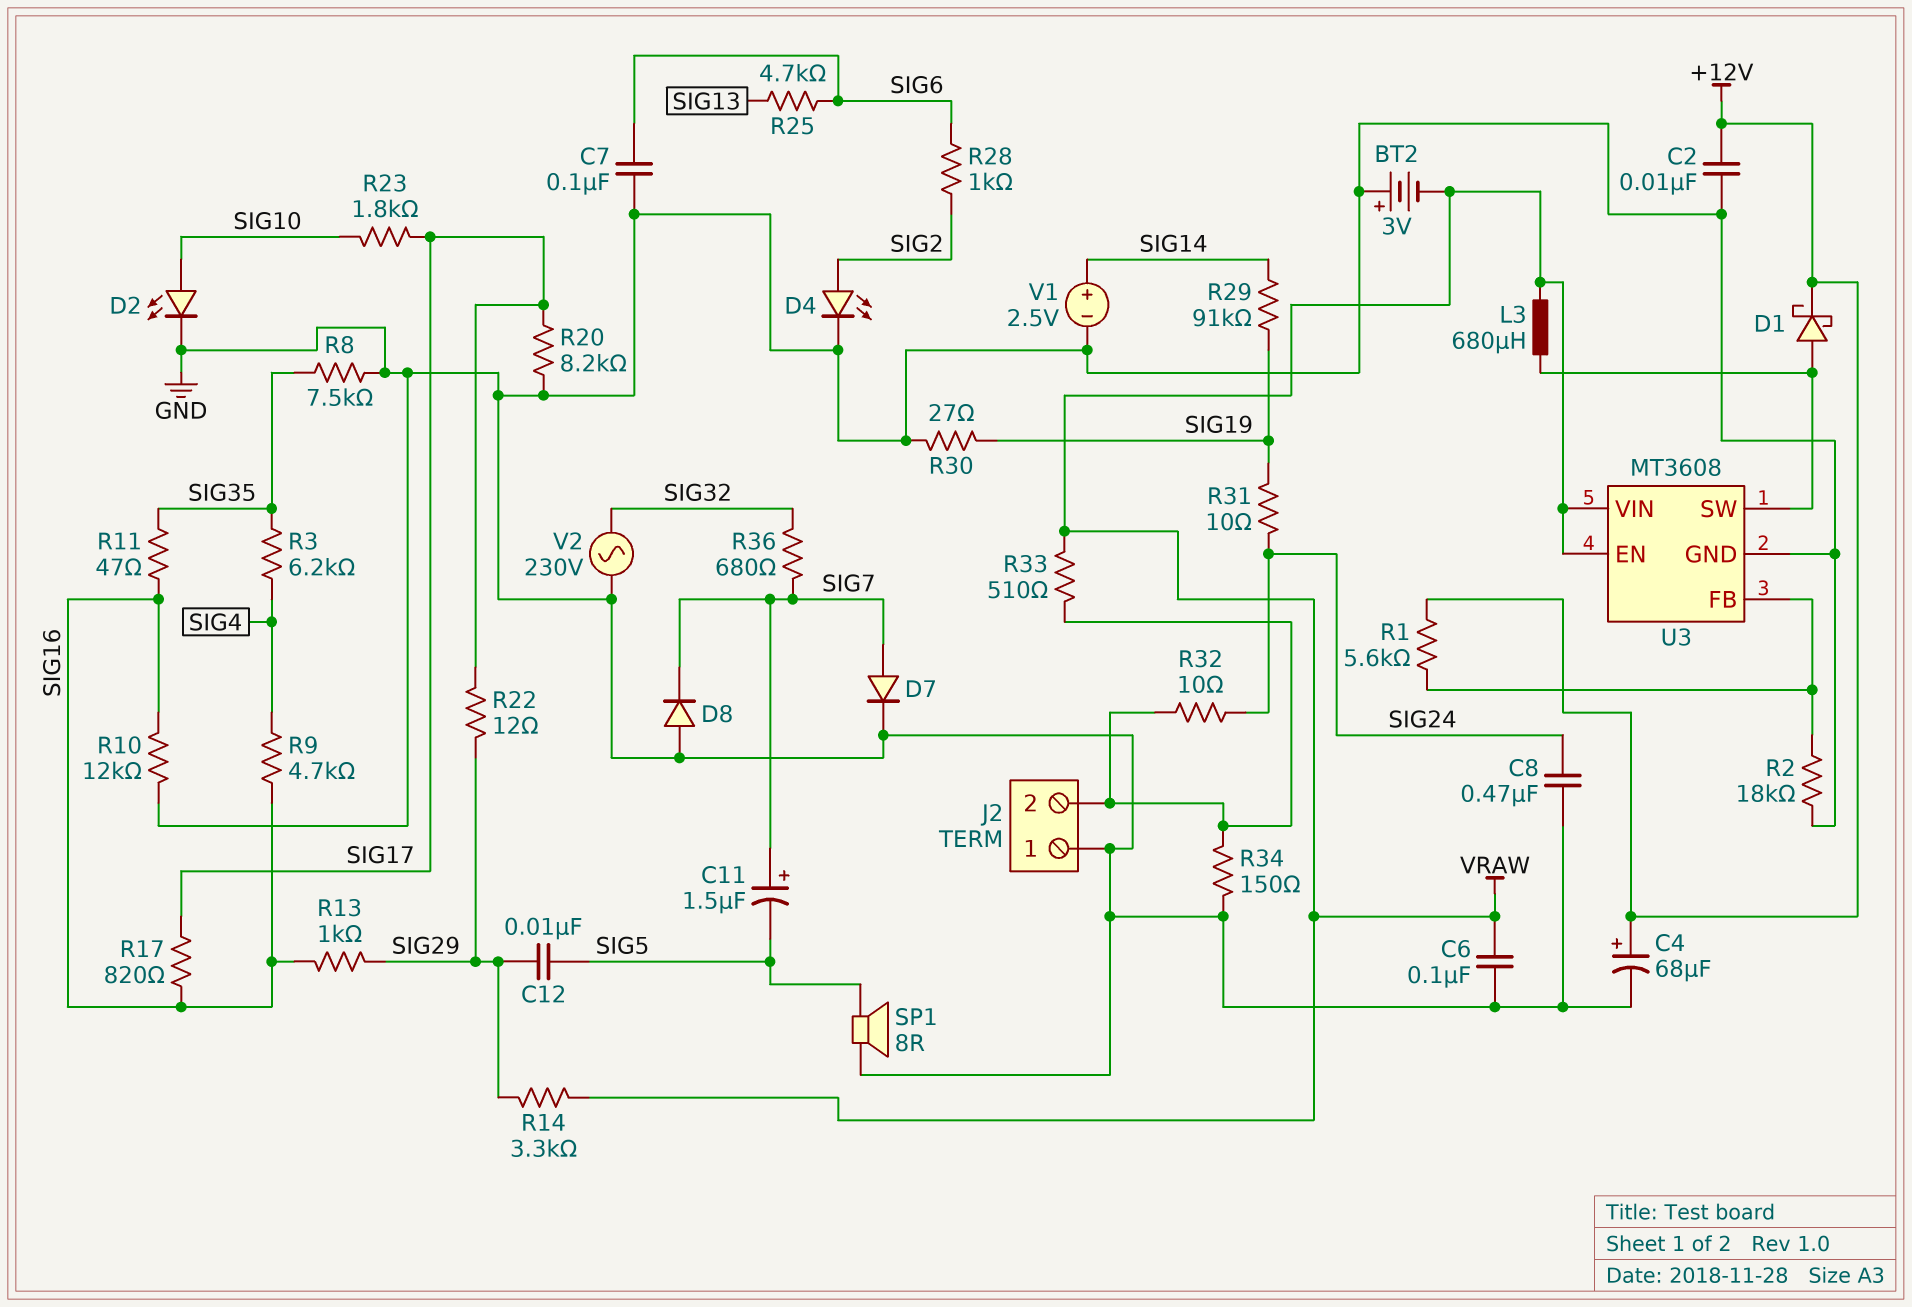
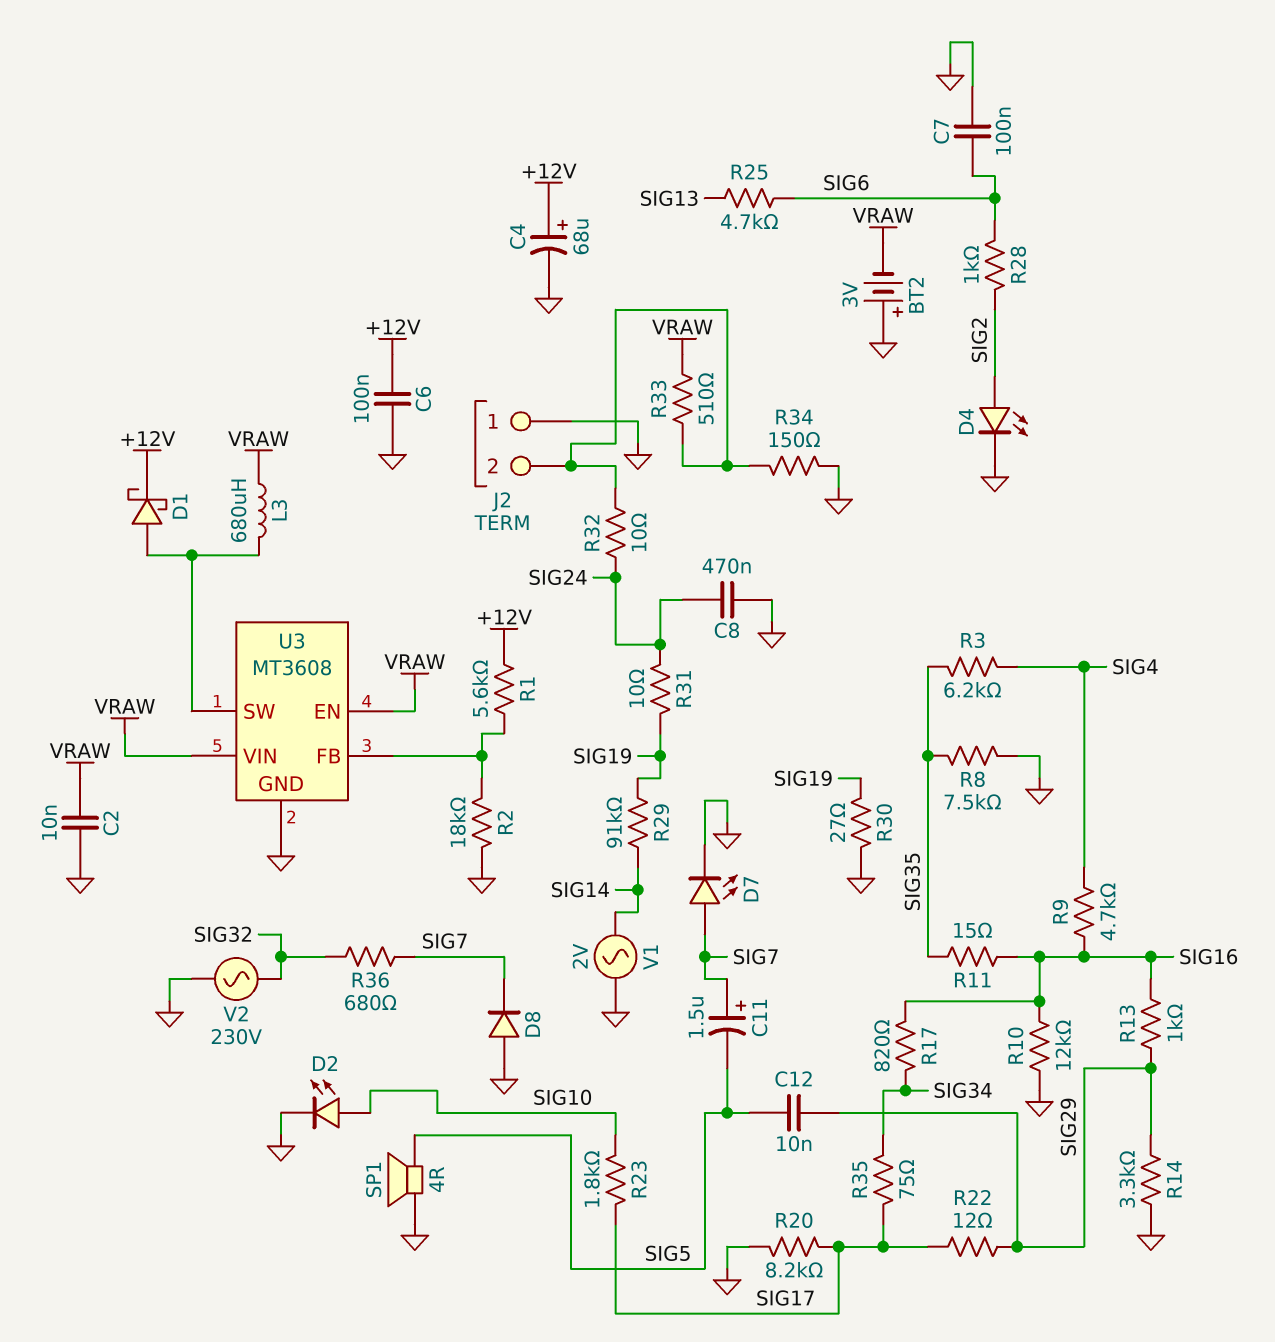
C2: 10nF (+12V, GND) -> 10nF (GND, VRAW)
C6: 100nF (GND, VRAW) -> 100nF (+12V, GND)
D7: diode (A SIG7, K GND) -> LED (A SIG7, K GND)
R11: 47 (SIG16, SIG35) -> 15 (SIG16, SIG35)
R14: 3.3k (SIG29, VRAW) -> 3.3k (GND, SIG29)
R17: 820 (SIG16, SIG17) -> 820 (SIG16, SIG34)
R35: none -> 75 (SIG17, SIG34)
SP1: speaker 8R (GND, SIG5) -> speaker 4R (GND, SIG5)
V1: 2.5V (plus SIG14, minus GND) -> AC 2V (GND, SIG14)

